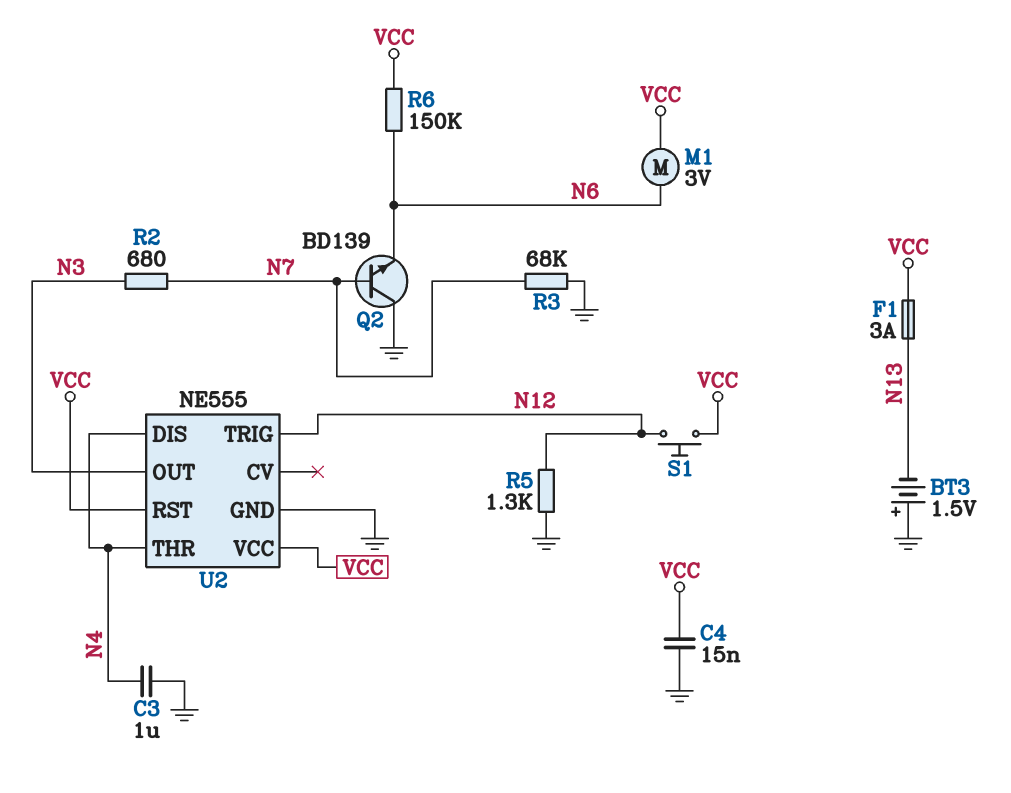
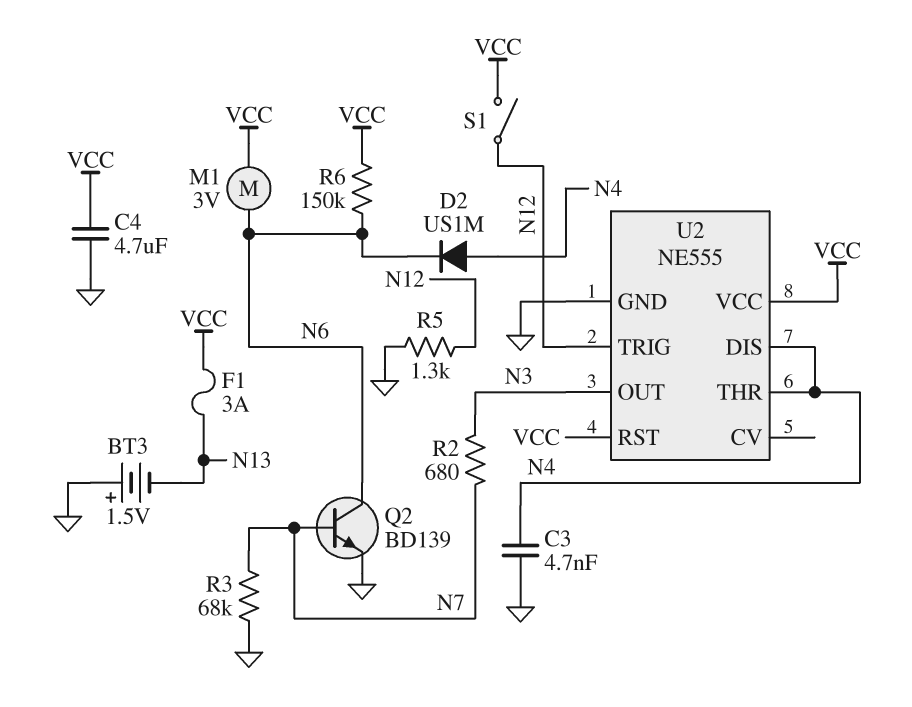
C3: 1uF (GND, N4) -> 4.7nF (GND, N4)
C4: 15nF (GND, VCC) -> 4.7uF (GND, VCC)
D2: none -> diode US1M (A N4, K N6)
Q2: NPN BD139 (B N7, C GND, E N6) -> NPN BD139 (B N7, C N6, E GND)
S1: button (N12, VCC) -> switch (N12, VCC)

